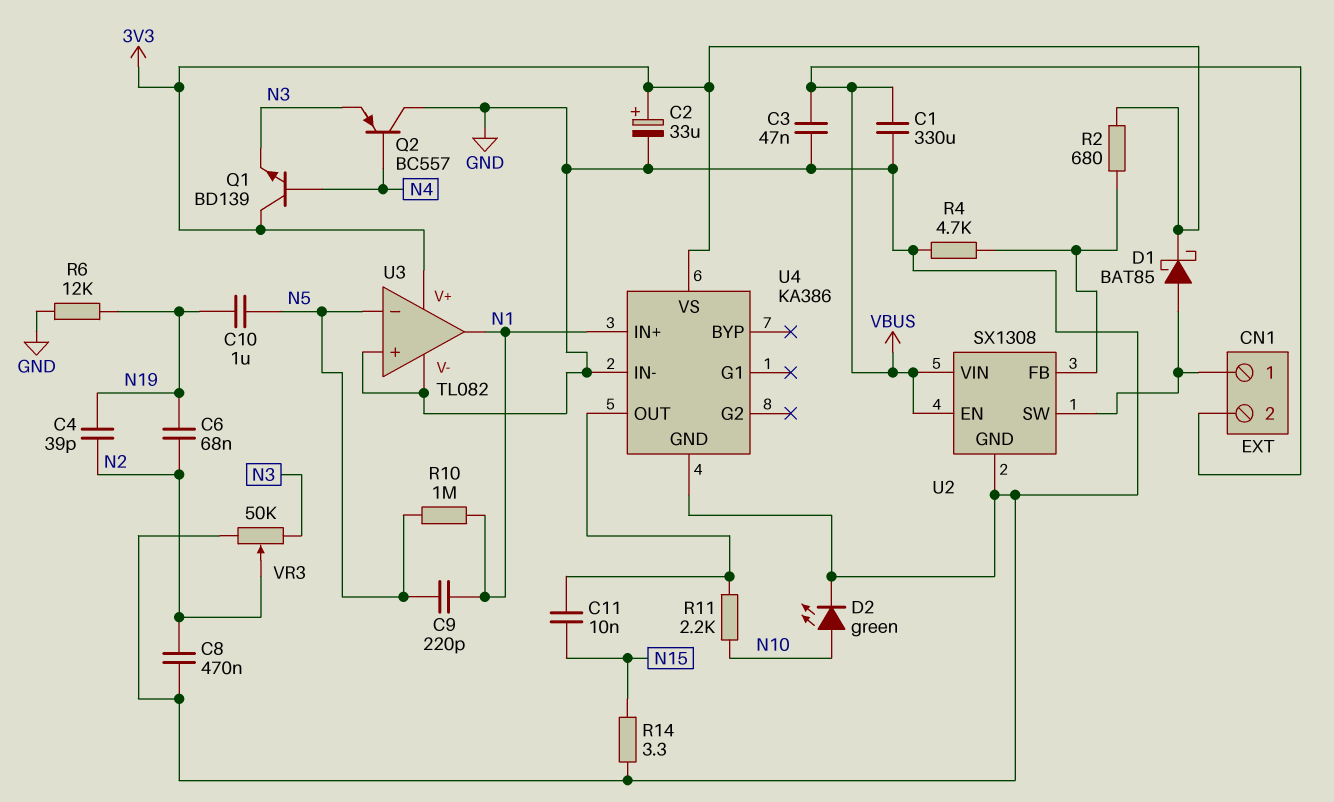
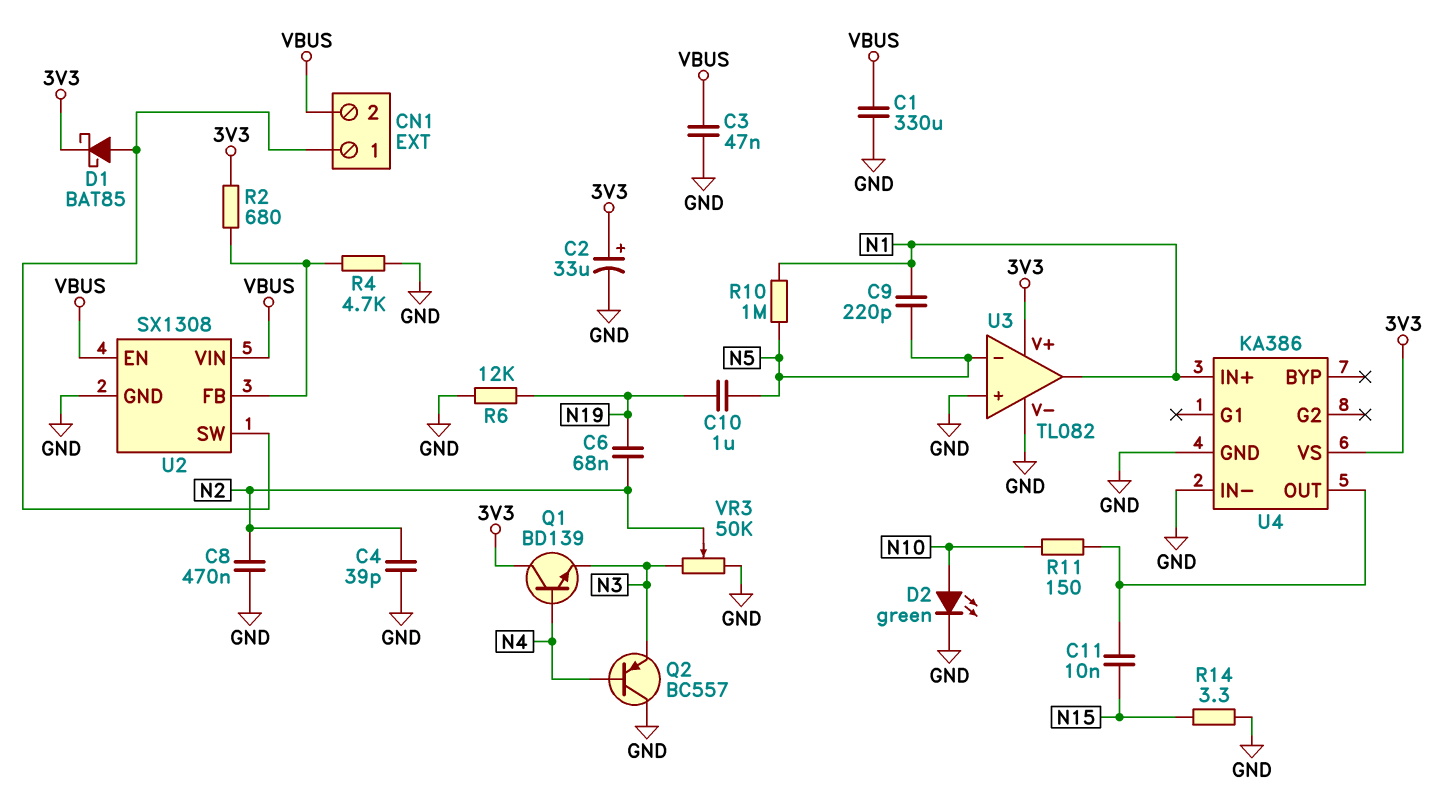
C4: 39pF (N2, N19) -> 39pF (GND, N2)
R11: 2.2k (N10, U4/OUT) -> 150 (N10, U4/OUT)

